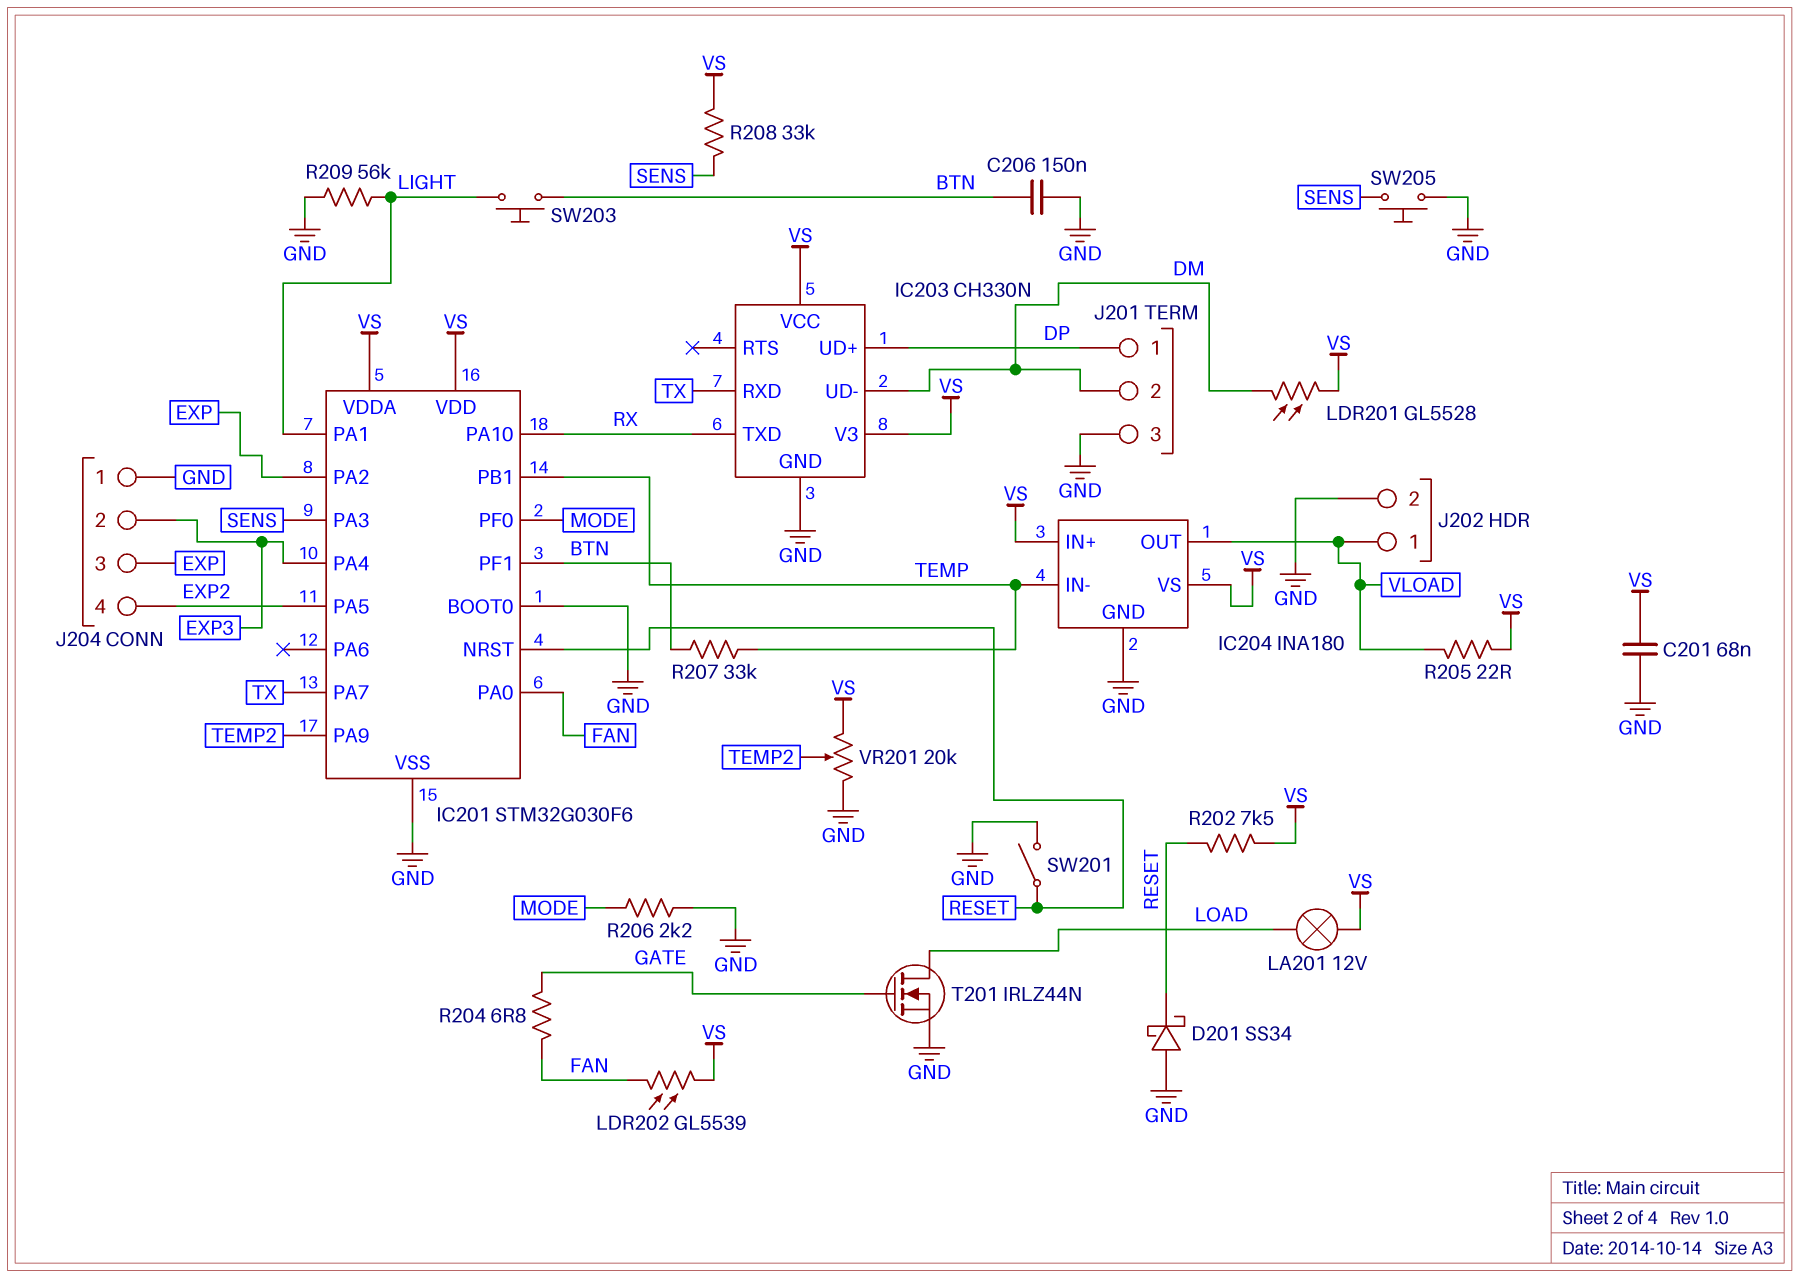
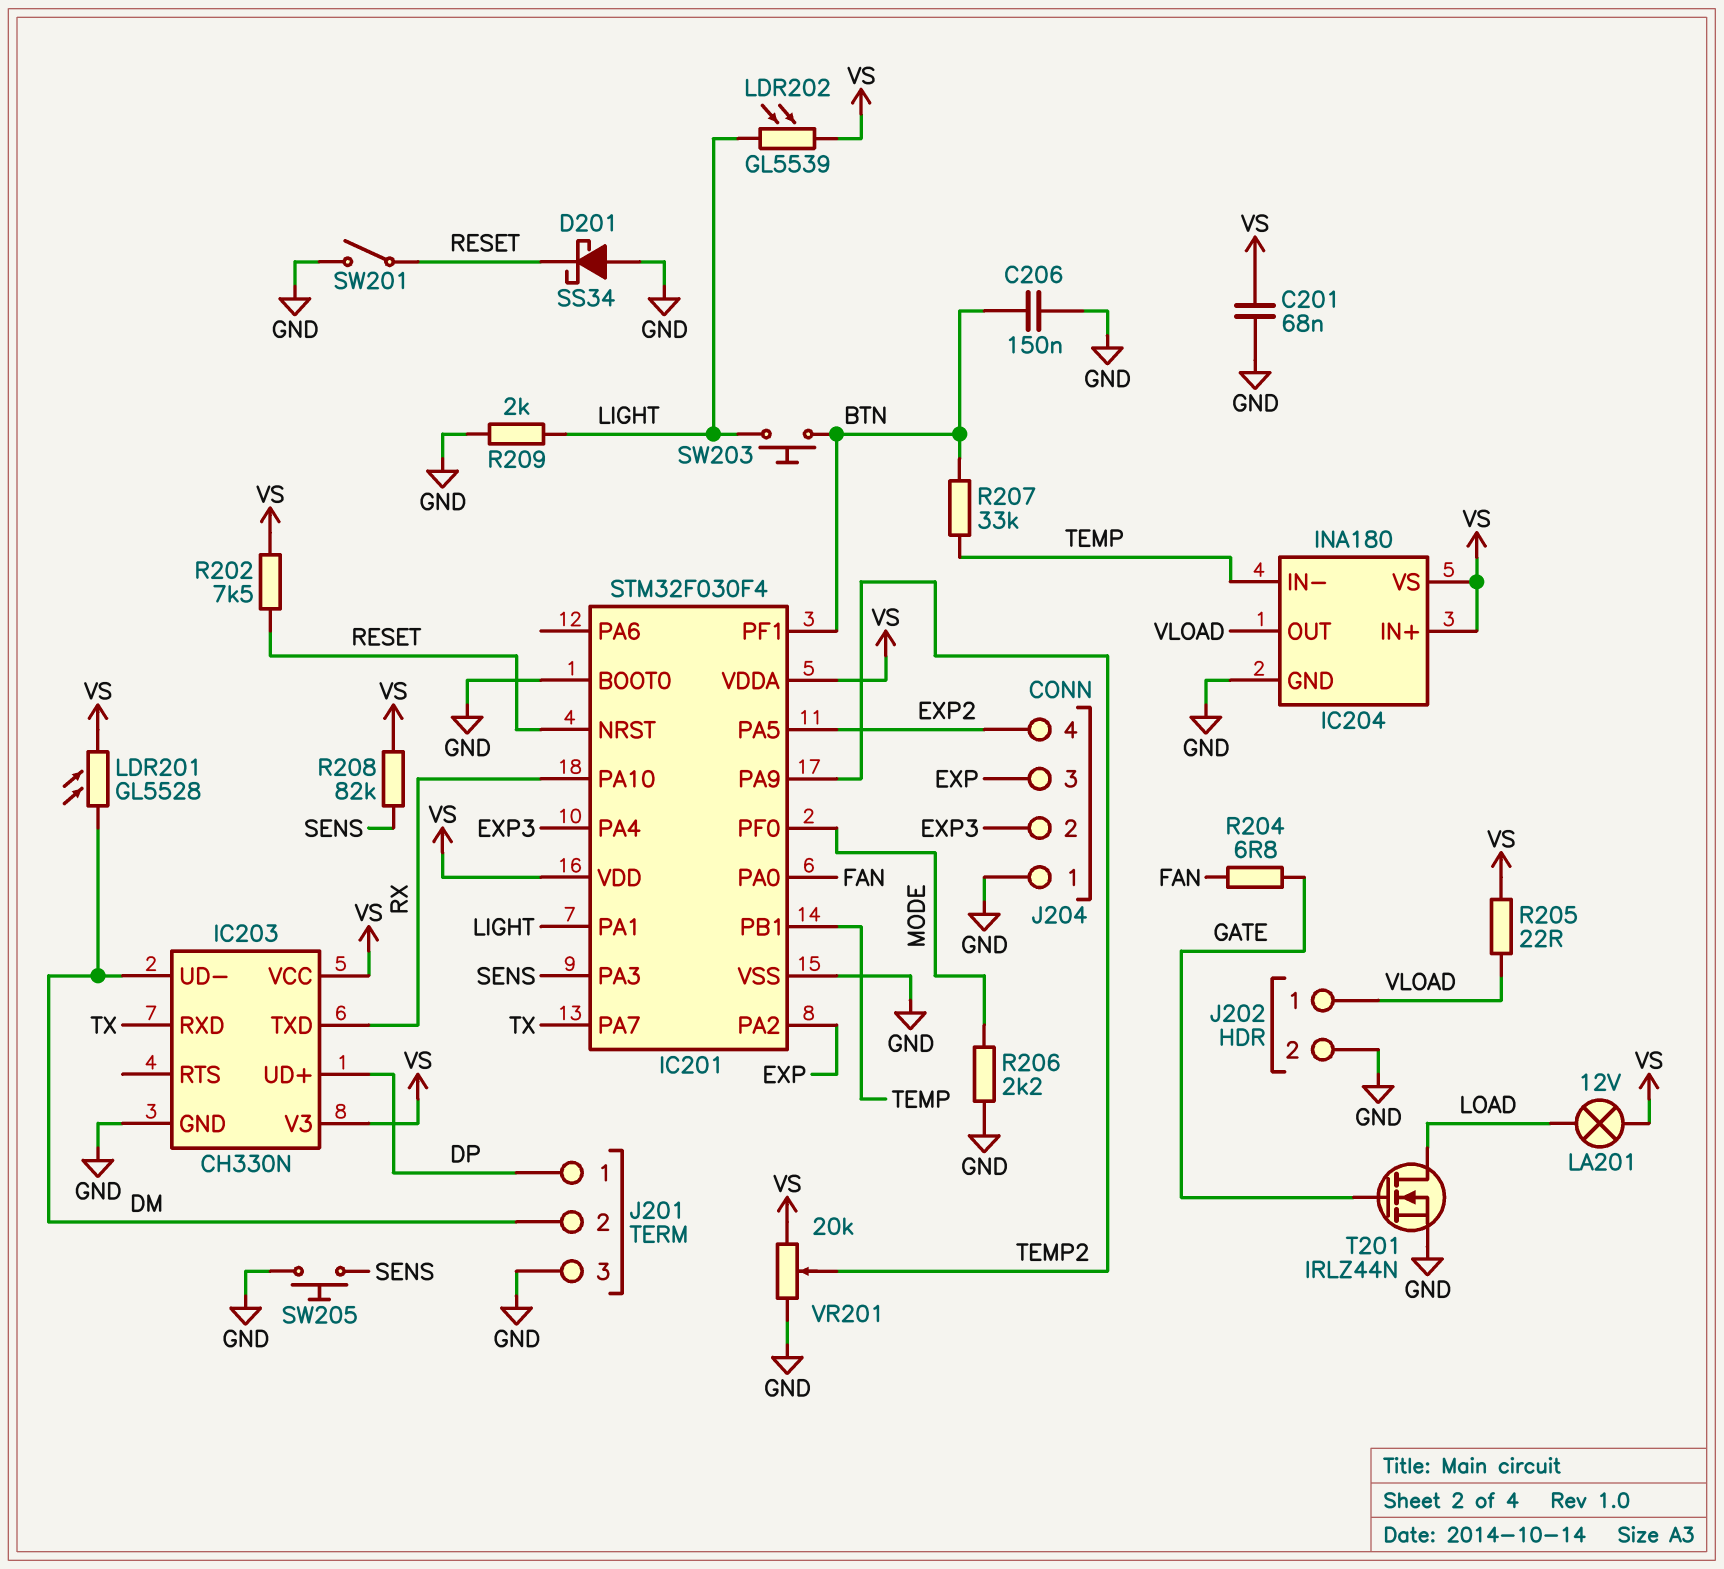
IC201: STM32G030F6 -> STM32F030F4
LDR202: GL5539 (FAN, VS) -> GL5539 (LIGHT, VS)
R208: 33k (SENS, VS) -> 82k (SENS, VS)
R209: 56k (GND, LIGHT) -> 2k (GND, LIGHT)

